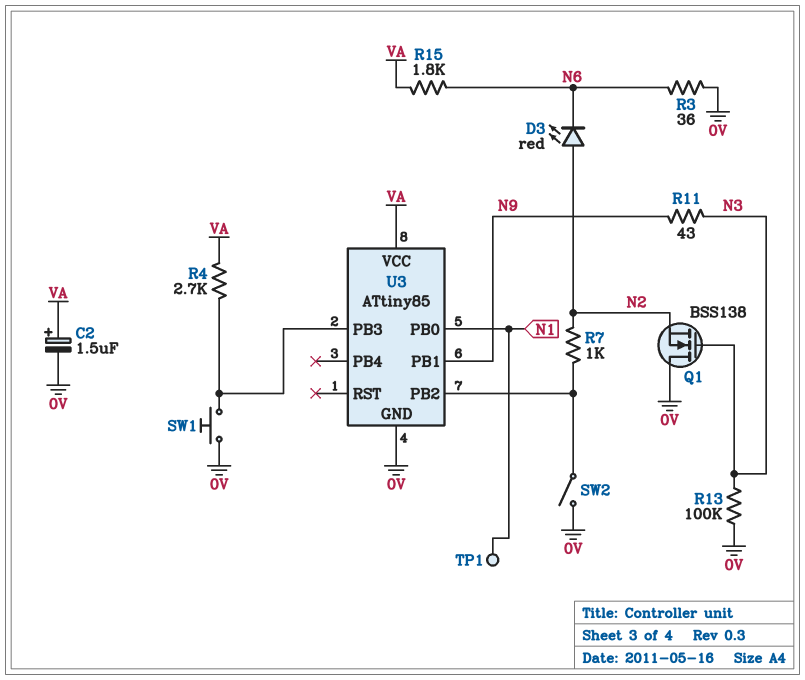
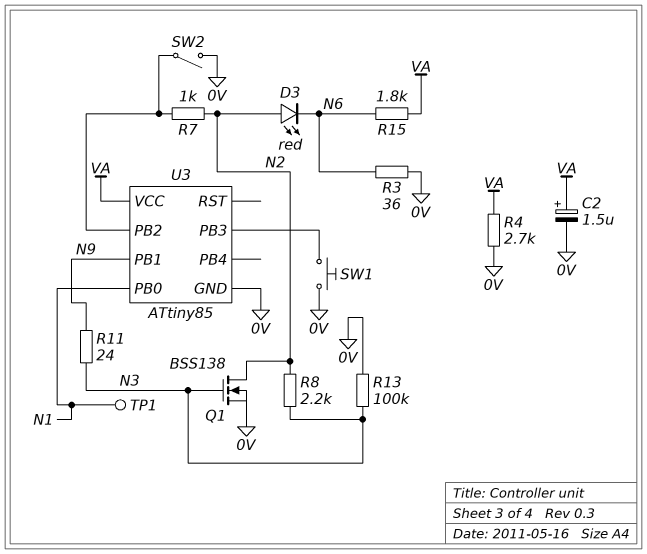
Q1: NMOS BSS138 (G N3, D 0V, S N2) -> NMOS BSS138 (G N3, D N2, S 0V)
R4: 2.7k (U3/PB3, VA) -> 2.7k (0V, VA)
R8: none -> 2.2k (N2, N3)
R11: 43 (N3, N9) -> 24 (N3, N9)

